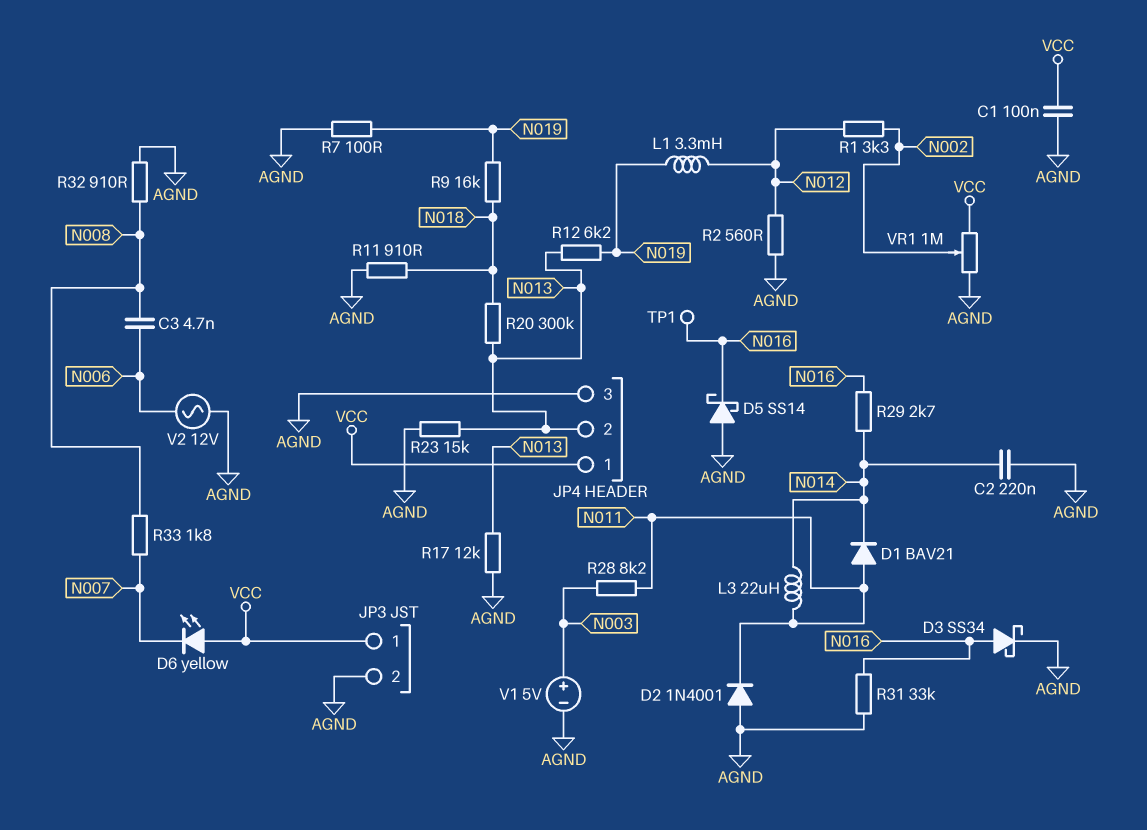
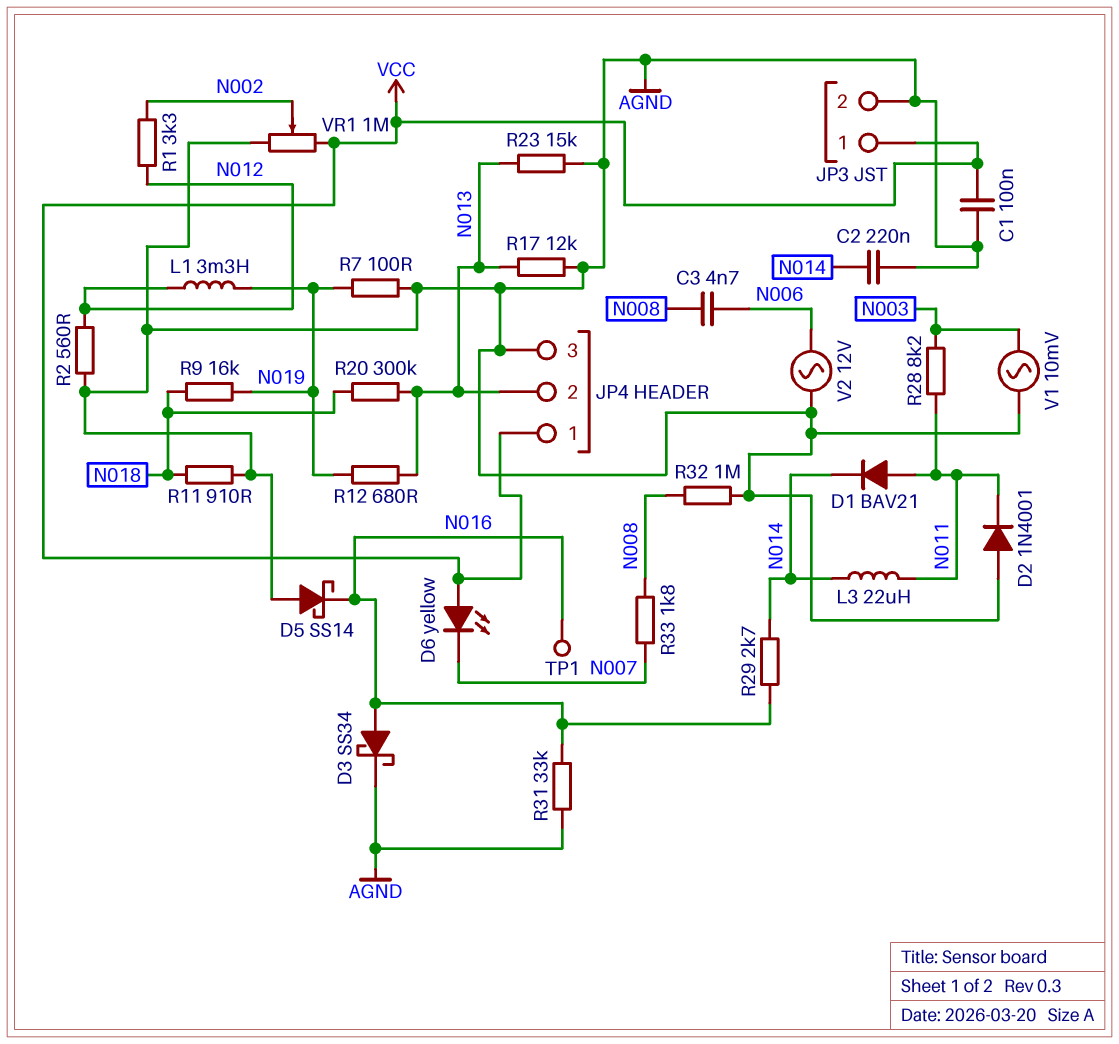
R12: 6.2k (N013, N019) -> 680 (N013, N019)
R32: 910 (AGND, N008) -> 1M (AGND, N008)
V1: 5V (plus N003, minus AGND) -> AC 10mV (AGND, N003)

